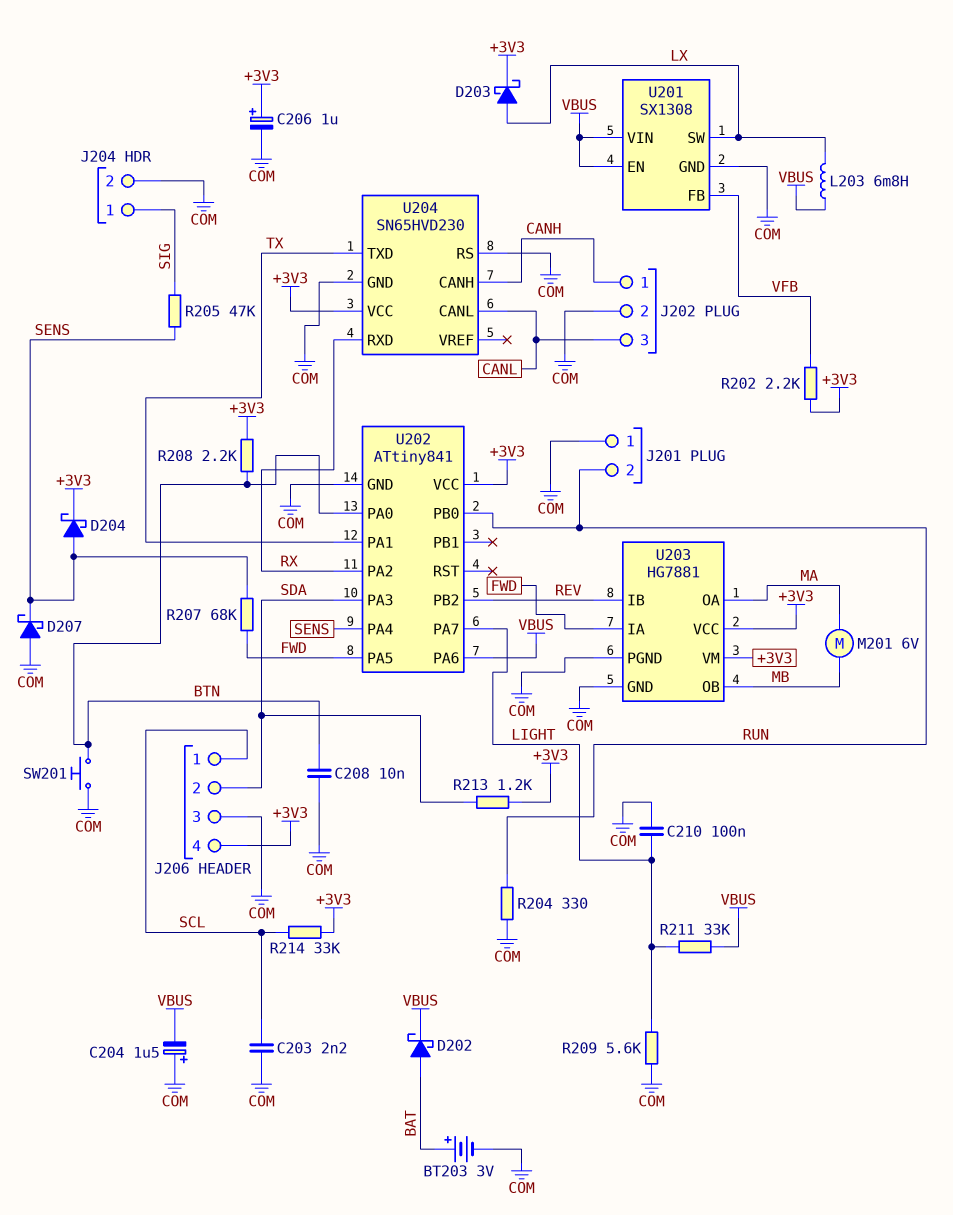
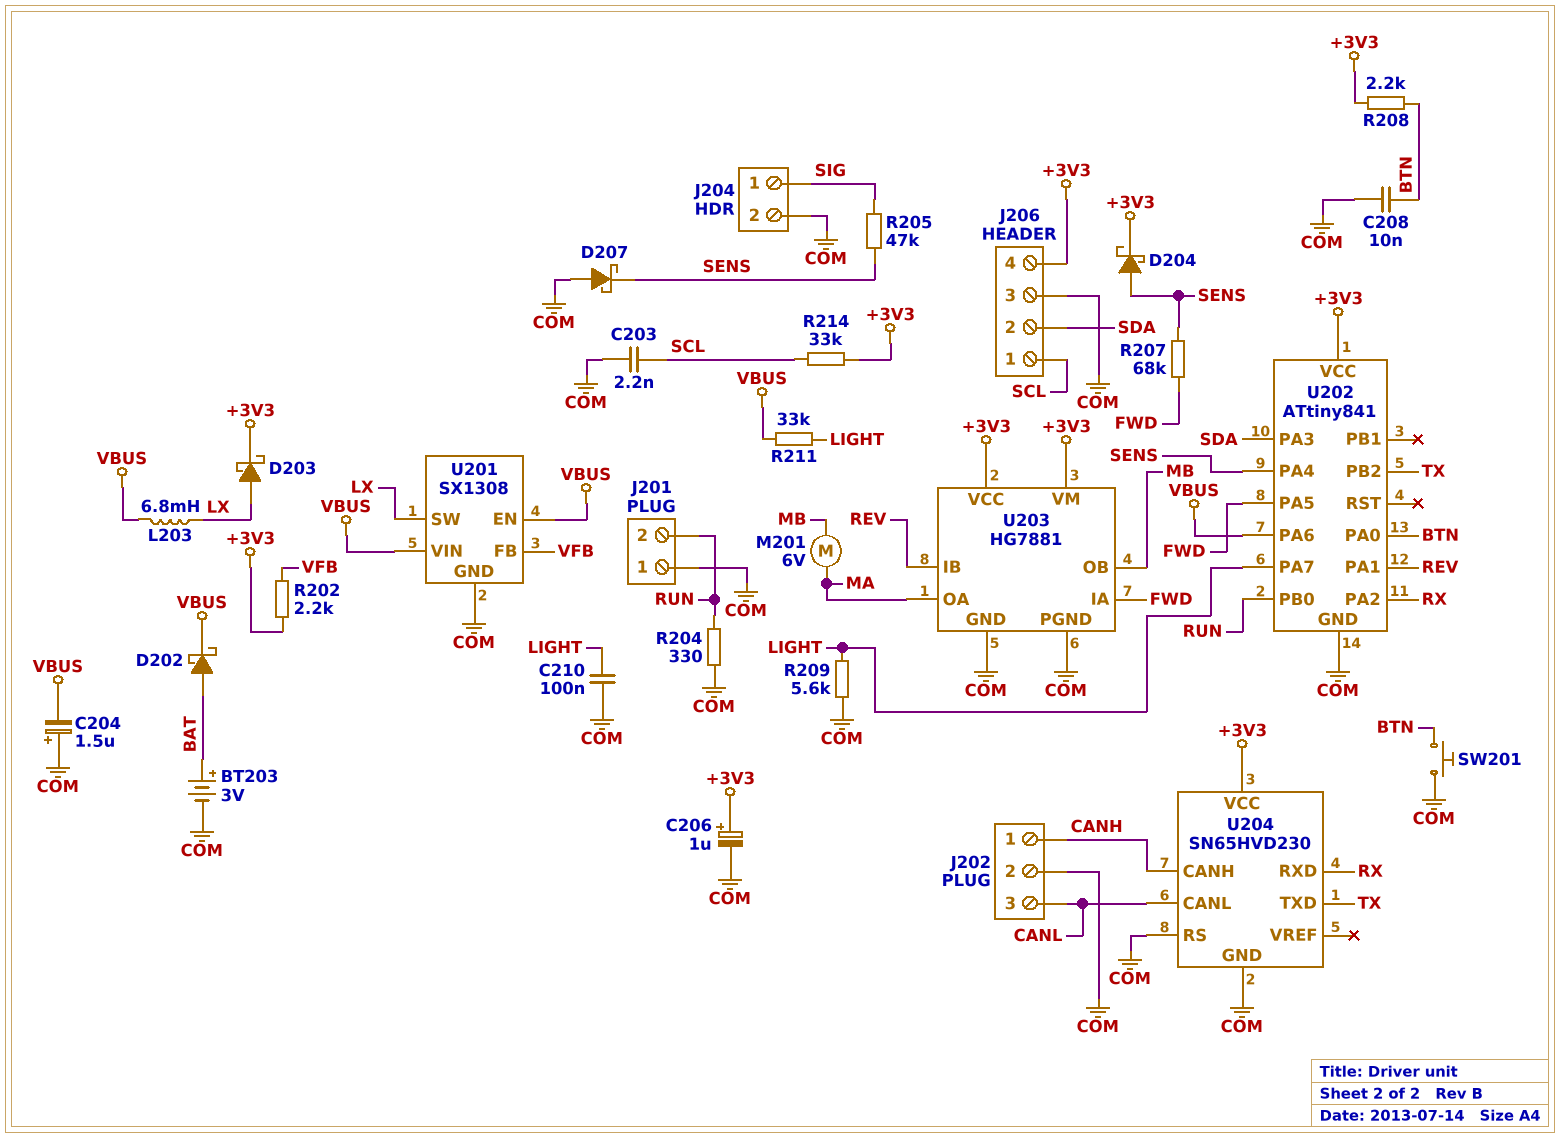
R213: 1.2k (+3V3, SDA) -> none
U202 pin PA1: TX -> REV
U202 pin PB2: REV -> TX

